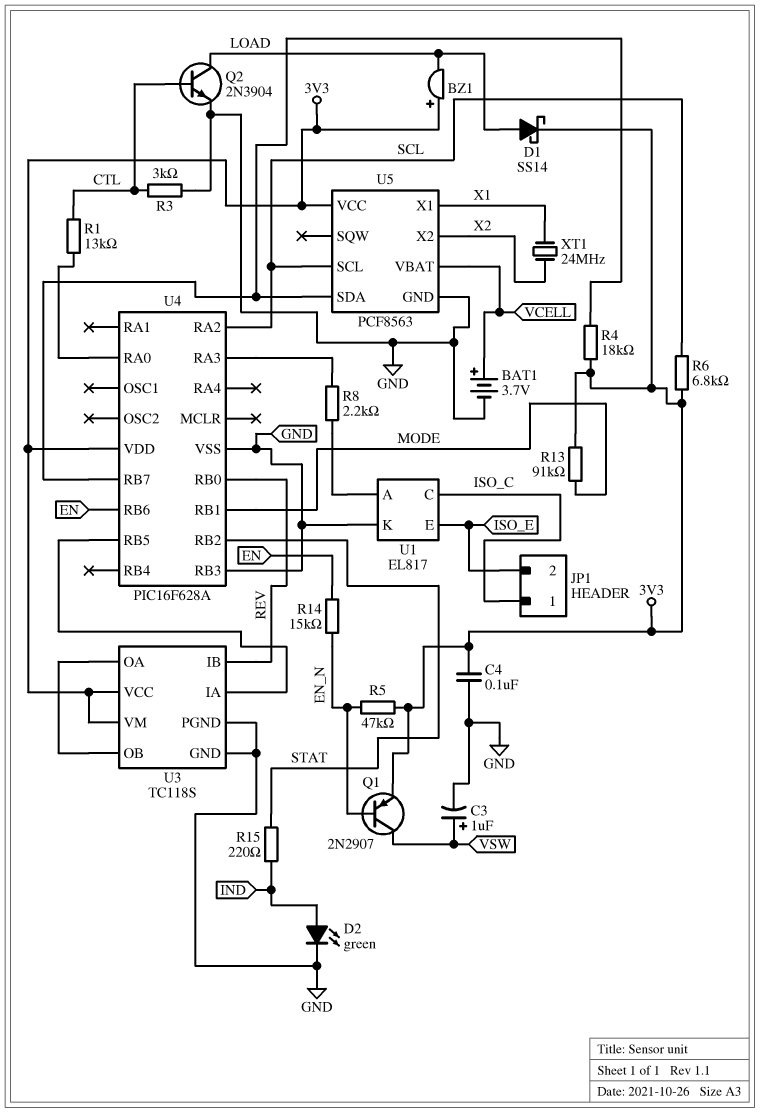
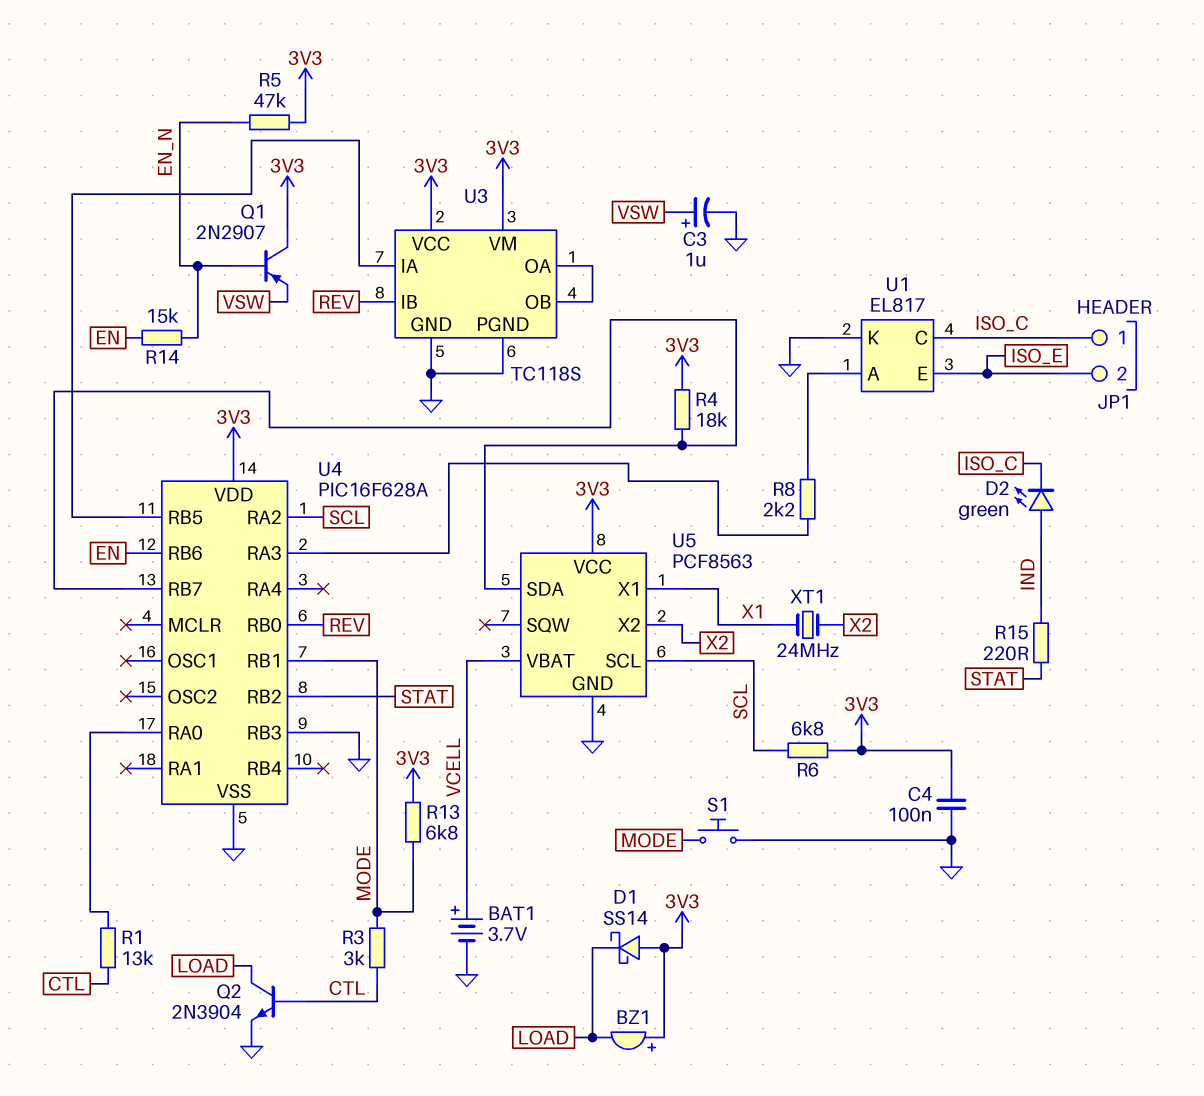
D1: schottky SS14 (A LOAD, K 3V3) -> schottky SS14 (A 3V3, K LOAD)
D2: LED green (A IND, K GND) -> LED green (A IND, K ISO_C)
Q1: PNP 2N2907 (B EN_N, C VSW, E 3V3) -> PNP 2N2907 (B EN_N, C 3V3, E VSW)
R3: 3k (CTL, GND) -> 3k (CTL, MODE)
R13: 91k (3V3, MODE) -> 6.8k (3V3, MODE)
S1: none -> button (GND, MODE)

